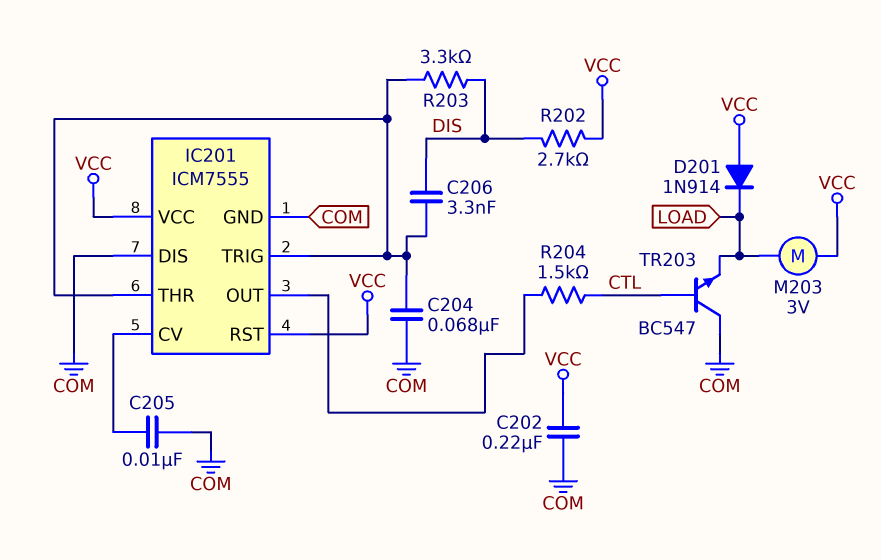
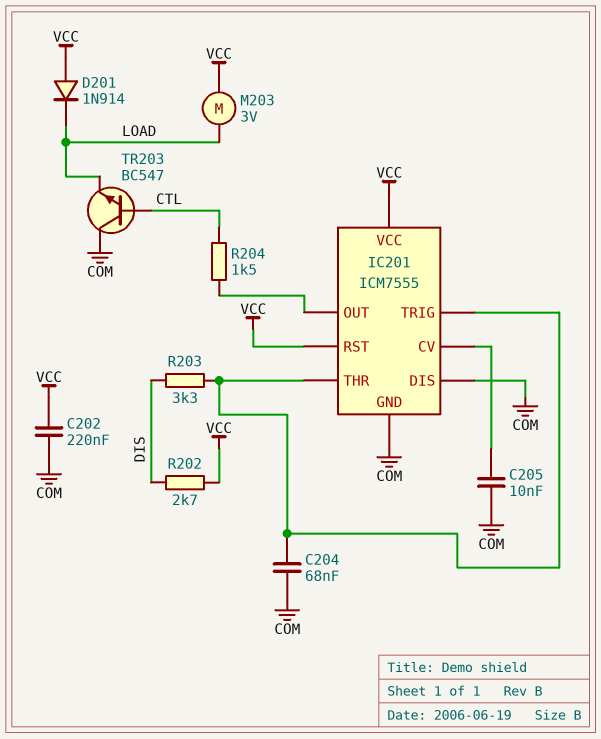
C206: 3.3nF (DIS, IC201/THR) -> none

